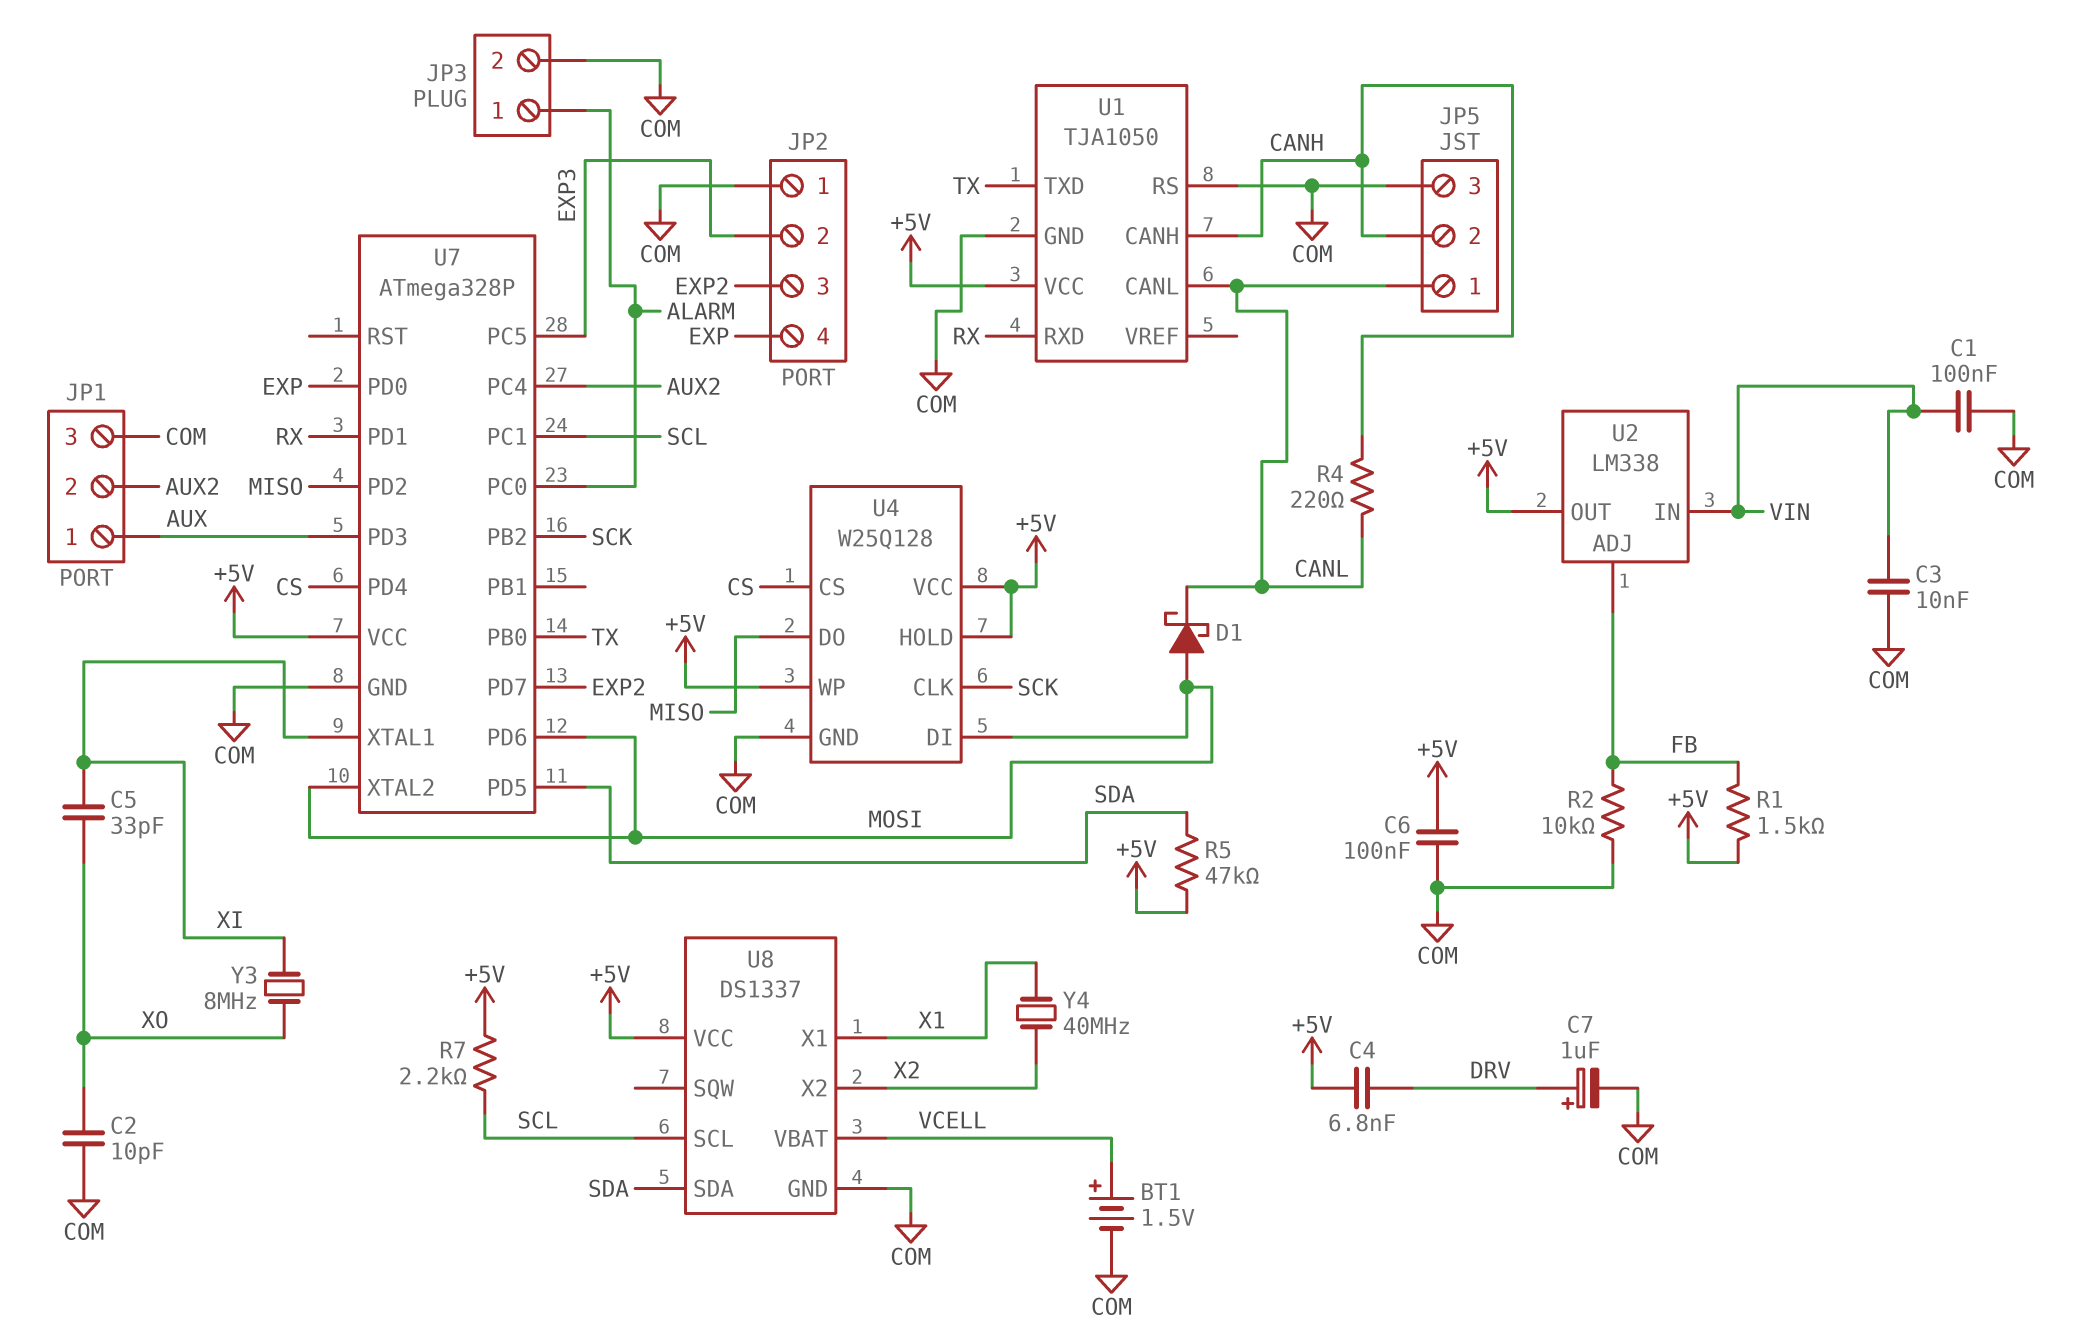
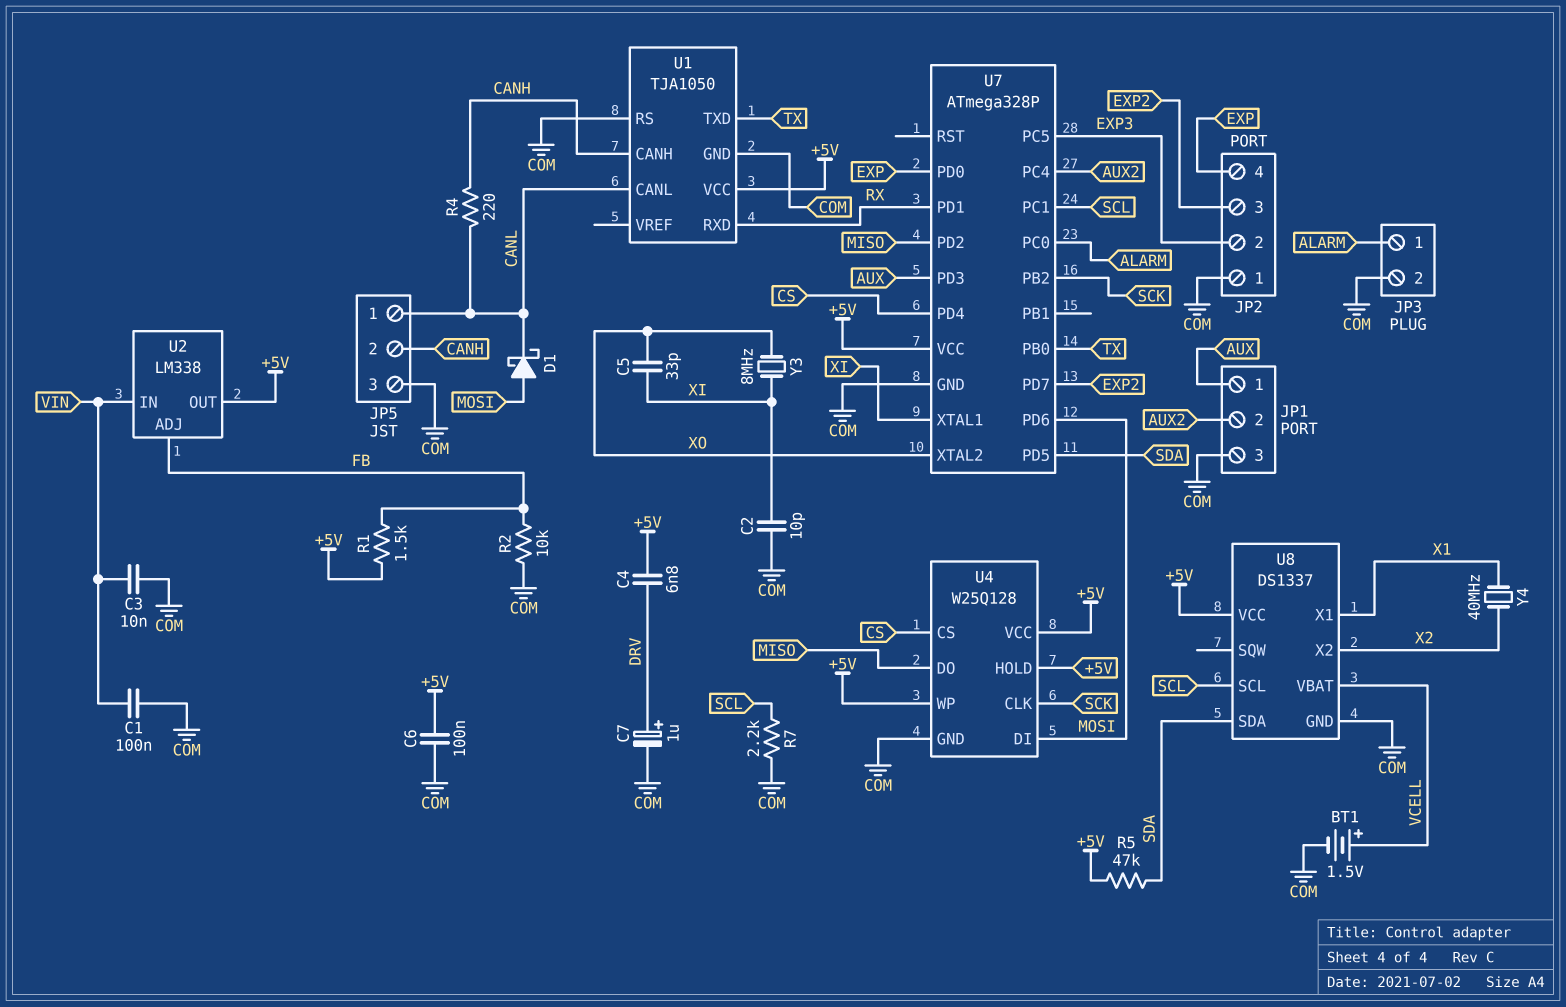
C2: 10pF (COM, XO) -> 10pF (COM, XI)
R7: 2.2k (+5V, SCL) -> 2.2k (COM, SCL)
U7 pin XTAL2: MOSI -> XO

